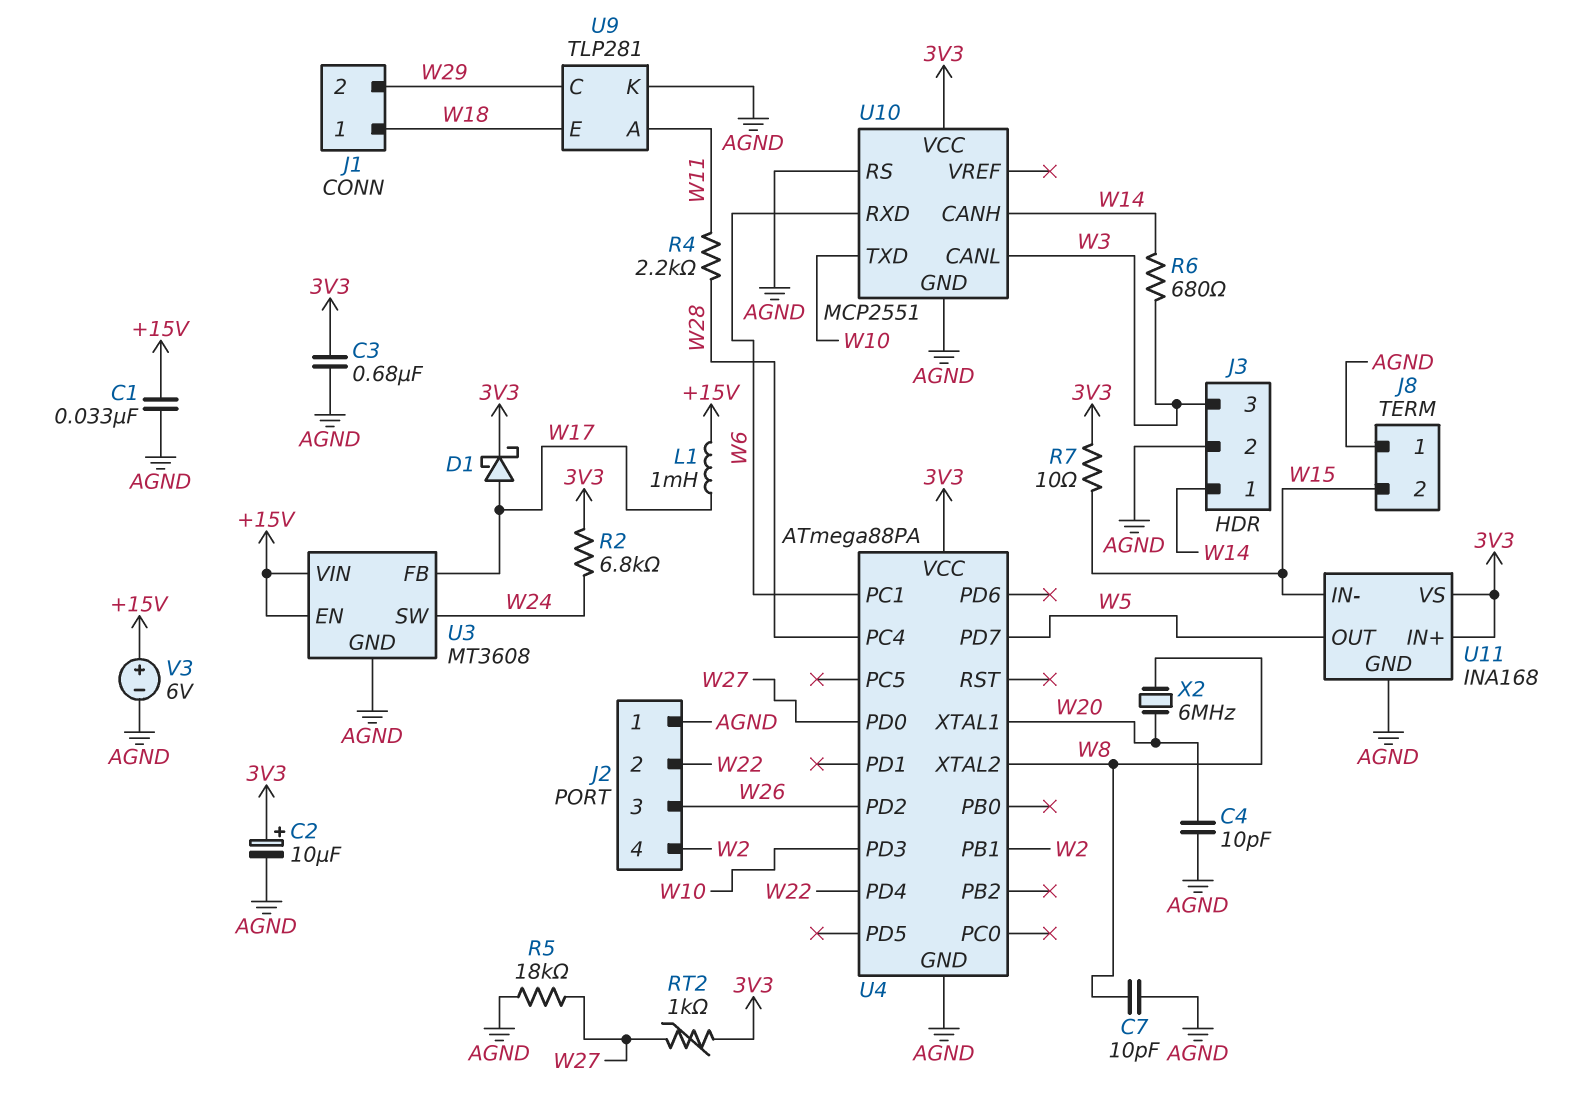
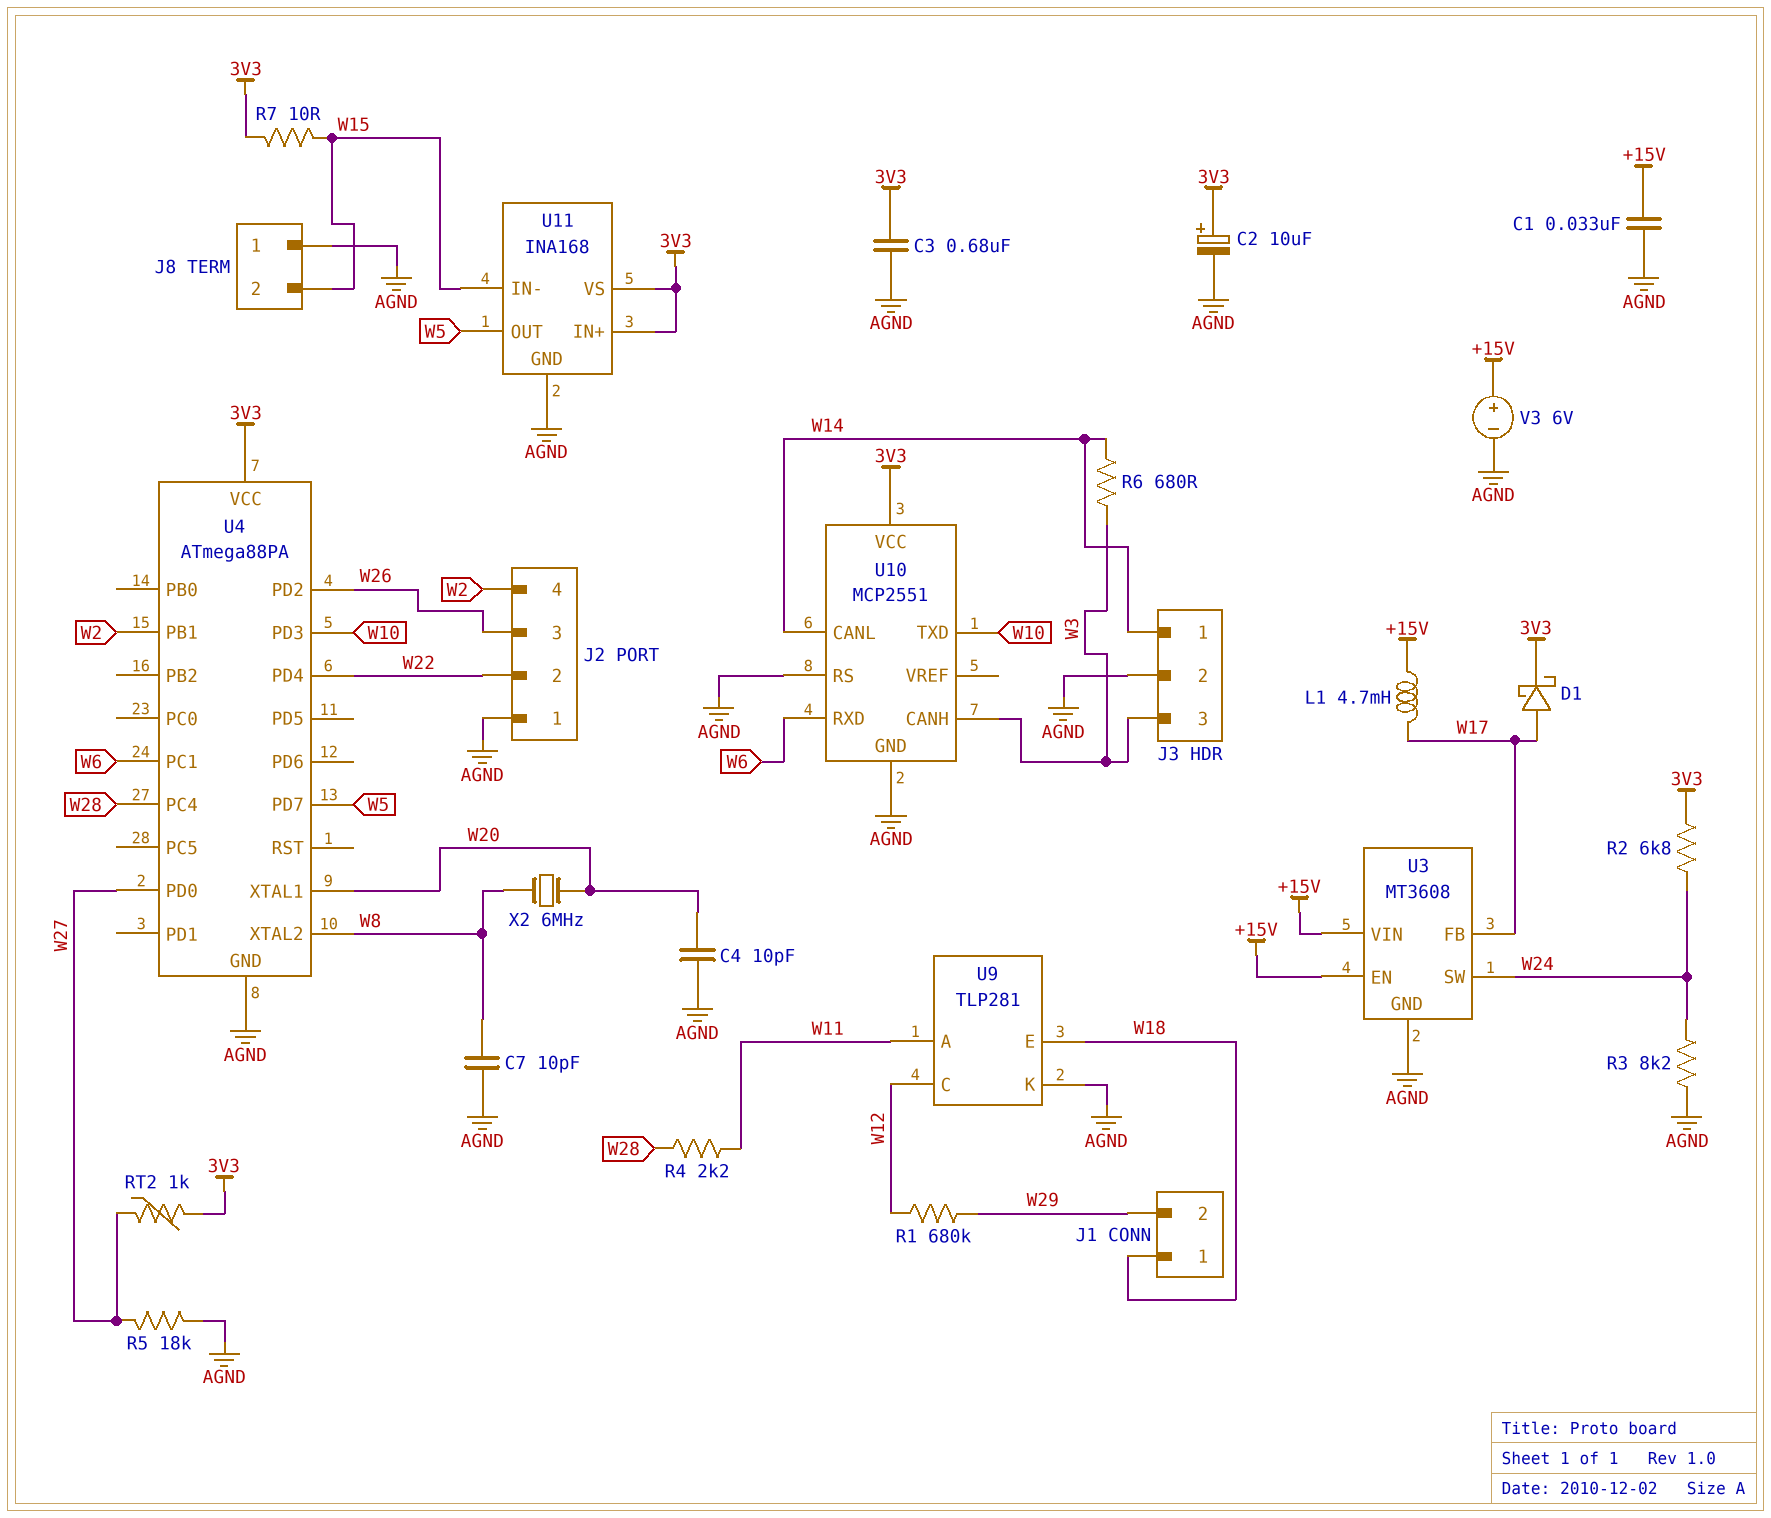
L1: 1mH (+15V, W17) -> 4.7mH (+15V, W17)
R1: none -> 680k (W12, W29)
R3: none -> 8.2k (AGND, W24)
U9 pin C: W29 -> W12
U10 pin CANH: W14 -> W3
U10 pin CANL: W3 -> W14

